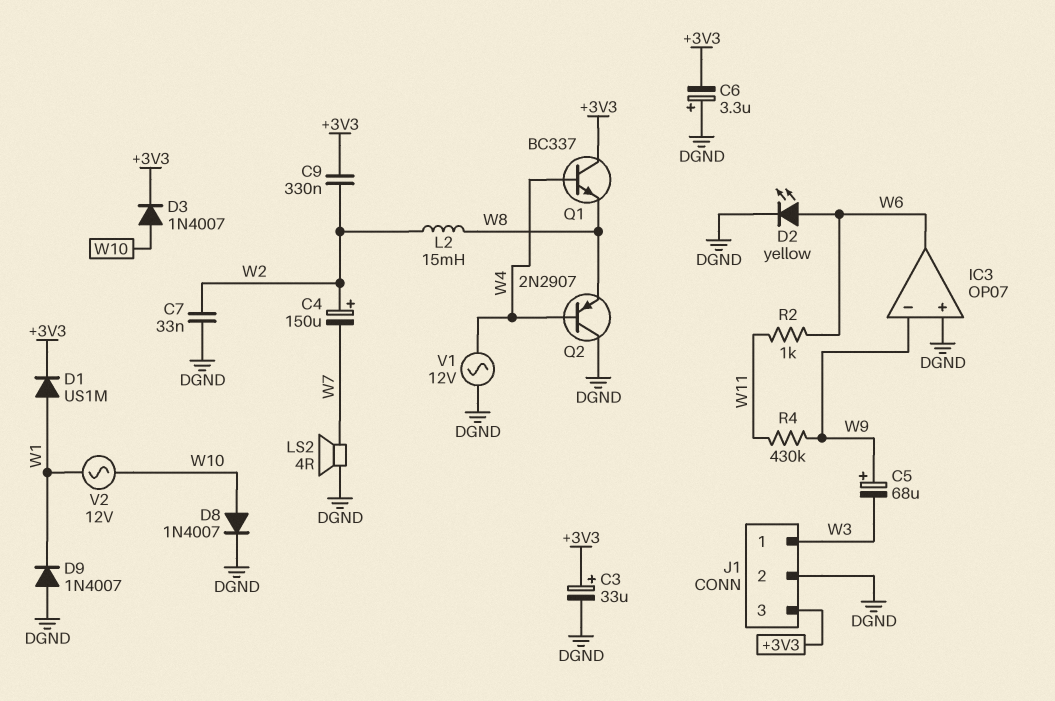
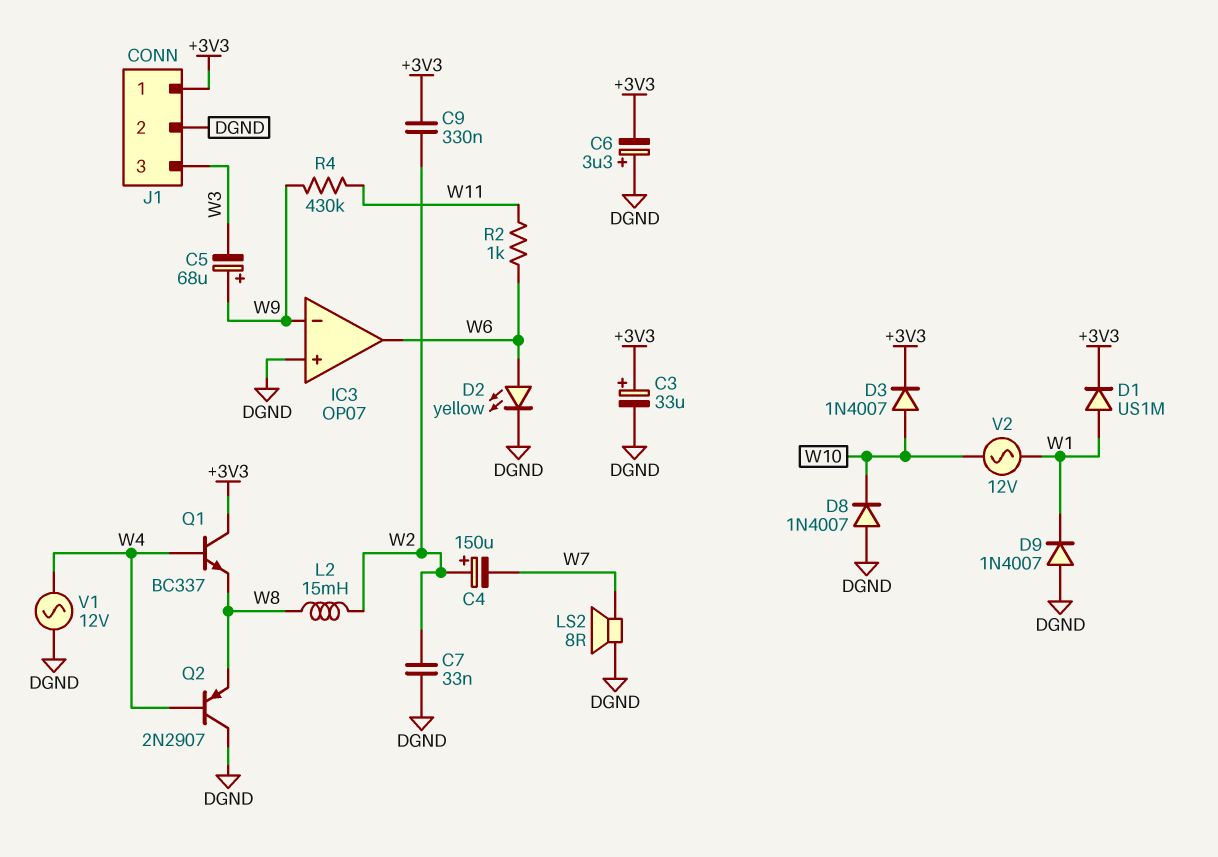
D8: diode 1N4007 (A W10, K DGND) -> diode 1N4007 (A DGND, K W10)
J1 pin 1: W3 -> +3V3
J1 pin 3: +3V3 -> W3
LS2: speaker 4R (DGND, W7) -> speaker 8R (DGND, W7)

